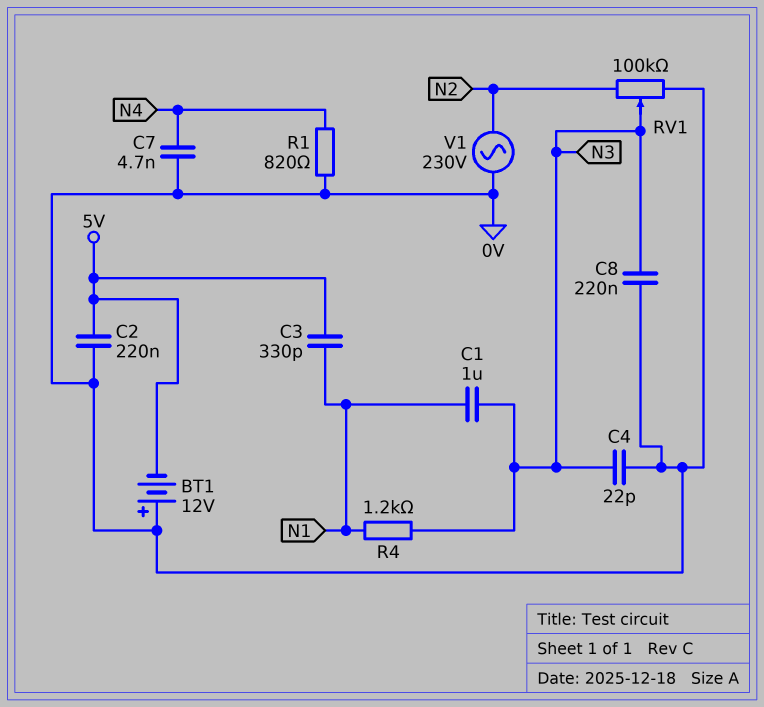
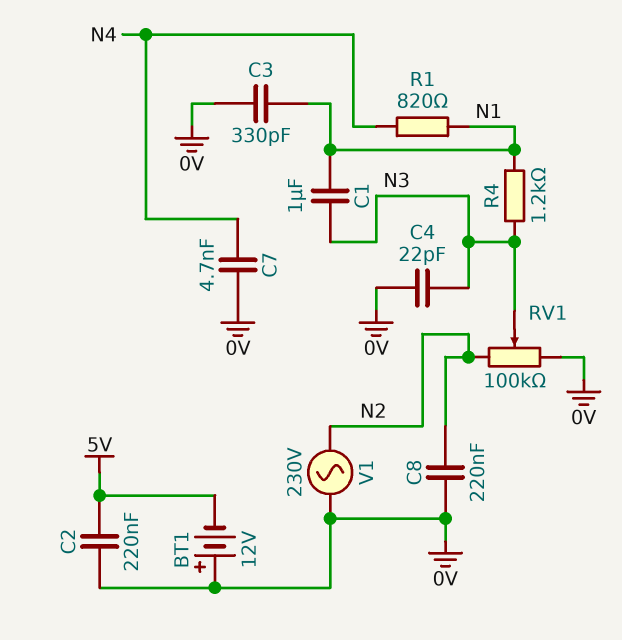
C3: 330pF (5V, N1) -> 330pF (0V, N1)
C8: 220nF (0V, N3) -> 220nF (0V, N2)
R1: 820 (0V, N4) -> 820 (N1, N4)

